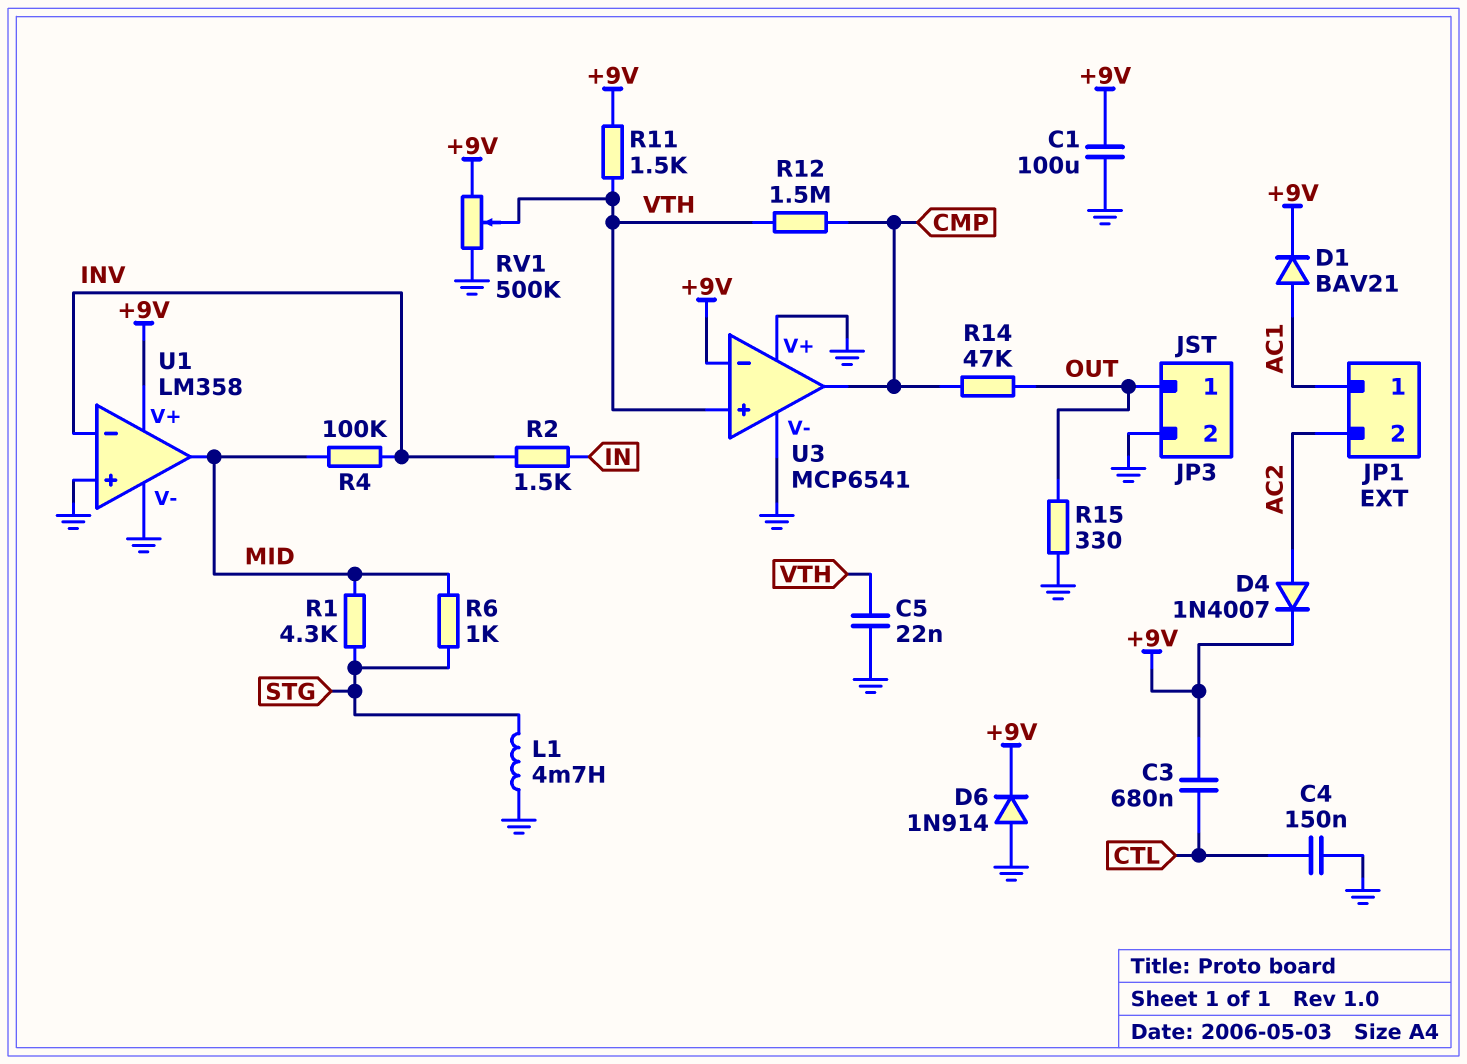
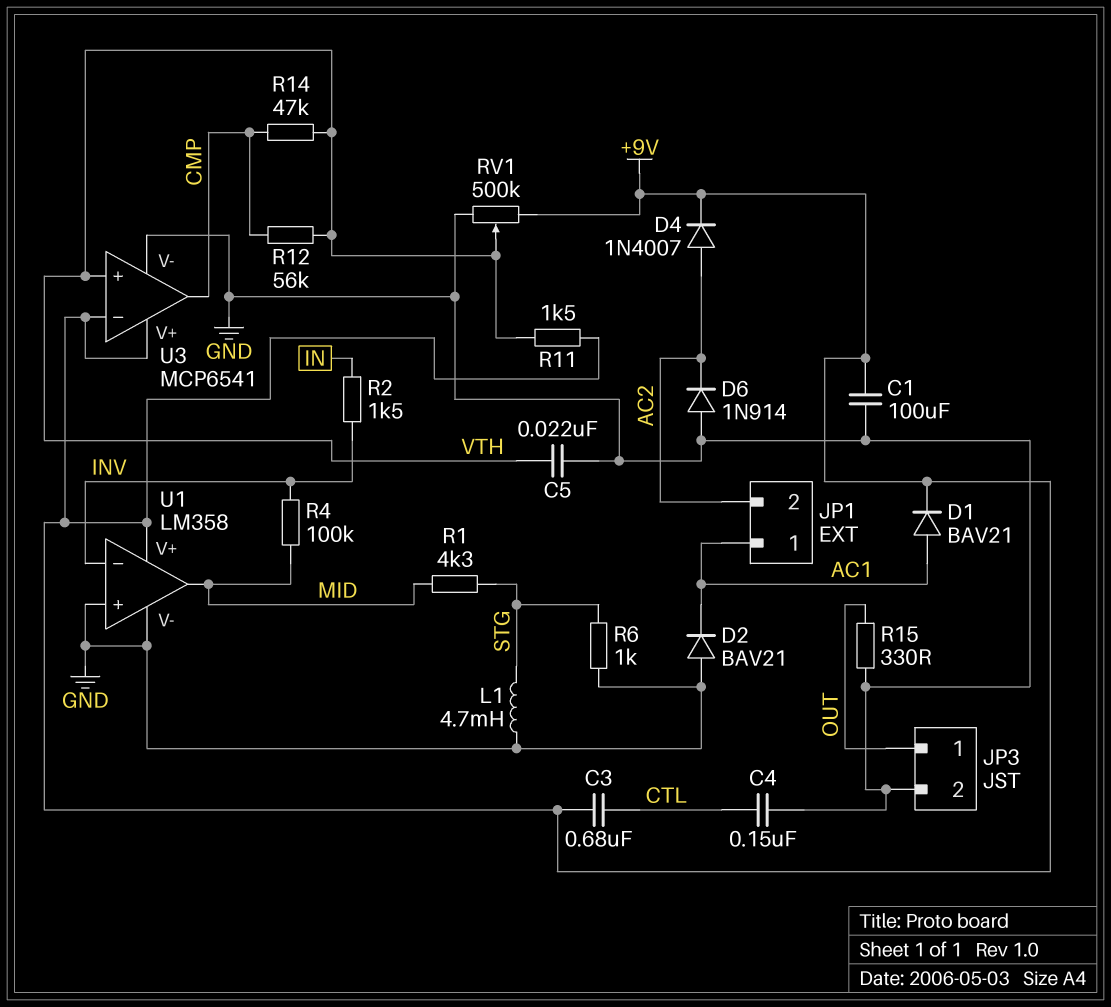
D2: none -> diode BAV21 (A GND, K AC1)
D6: diode 1N914 (A GND, K +9V) -> diode 1N914 (A GND, K AC2)
R6: 1k (MID, STG) -> 1k (GND, STG)
R12: 1.5M (CMP, VTH) -> 56k (CMP, VTH)
R14: 47k (CMP, OUT) -> 47k (CMP, VTH)
U3 pin V+: GND -> +9V

